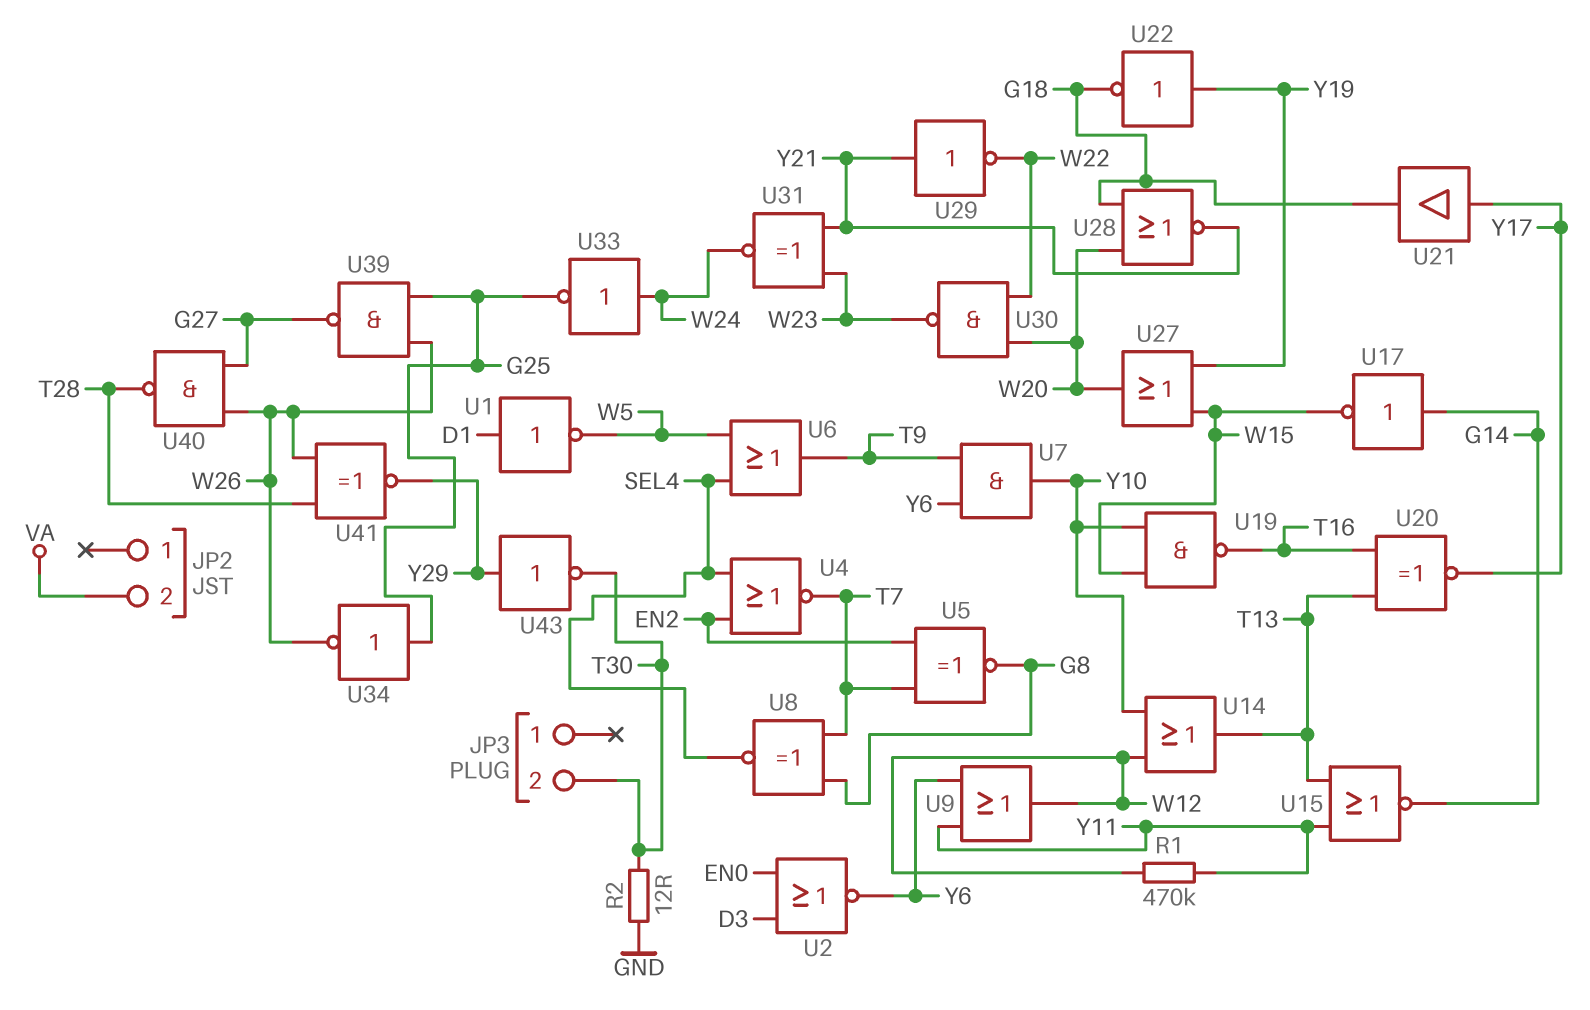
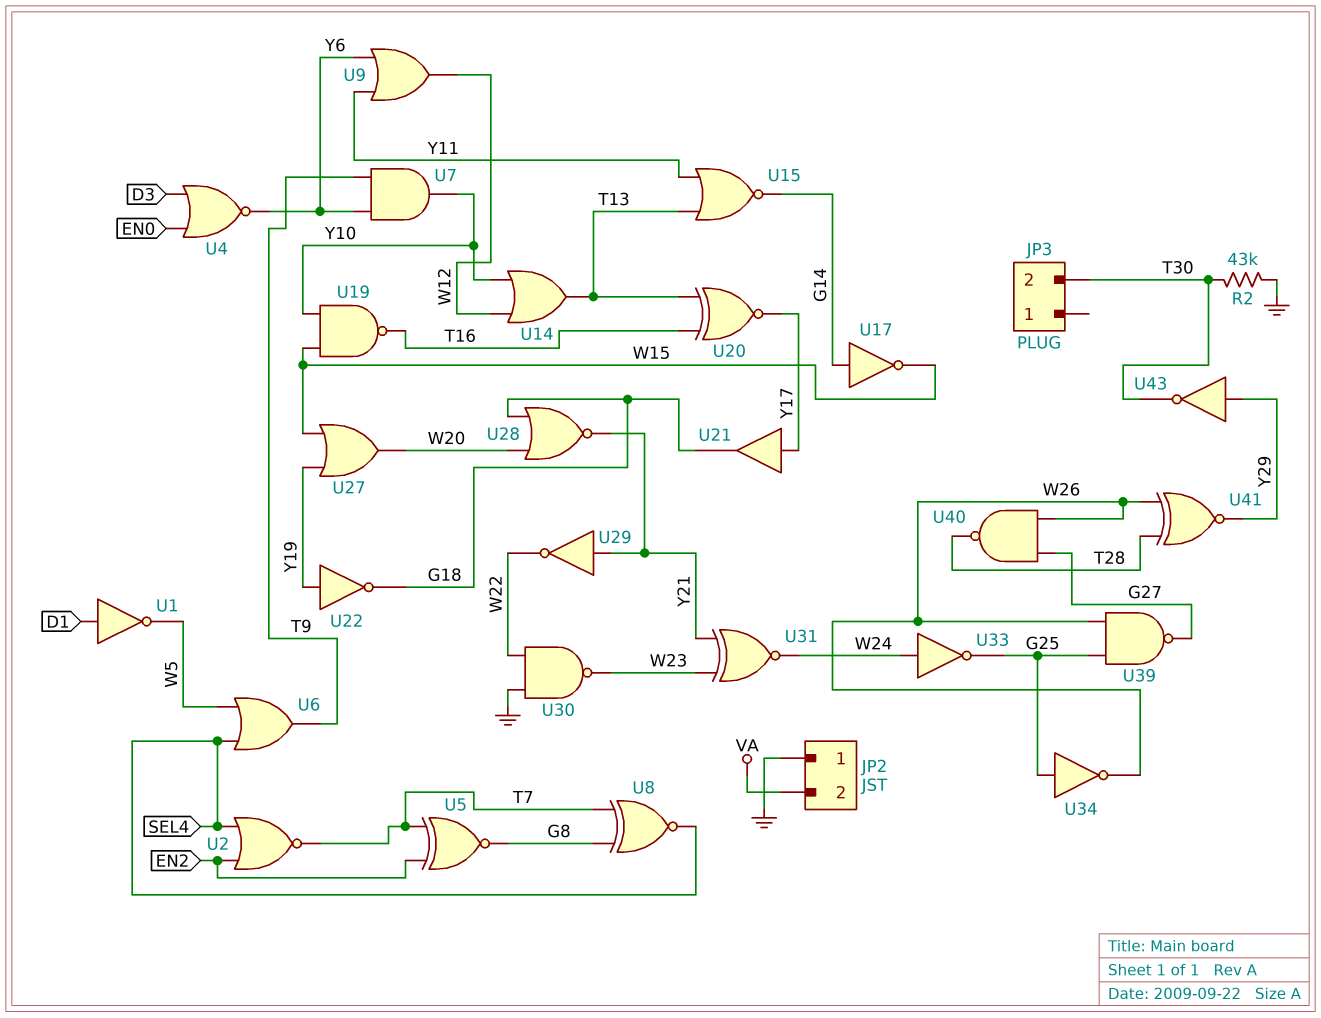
JP2 pin 1: none -> GND
R1: 470k (W12, Y11) -> none
R2: 12 (GND, T30) -> 43k (GND, T30)
U2: NOR (in D3, in EN0, out Y6) -> NOR (in EN2, in SEL4, out T7)
U4: NOR (in EN2, in SEL4, out T7) -> NOR (in D3, in EN0, out Y6)
U30: NAND (in W20, in W22, out W23) -> NAND (in GND, in W22, out W23)

